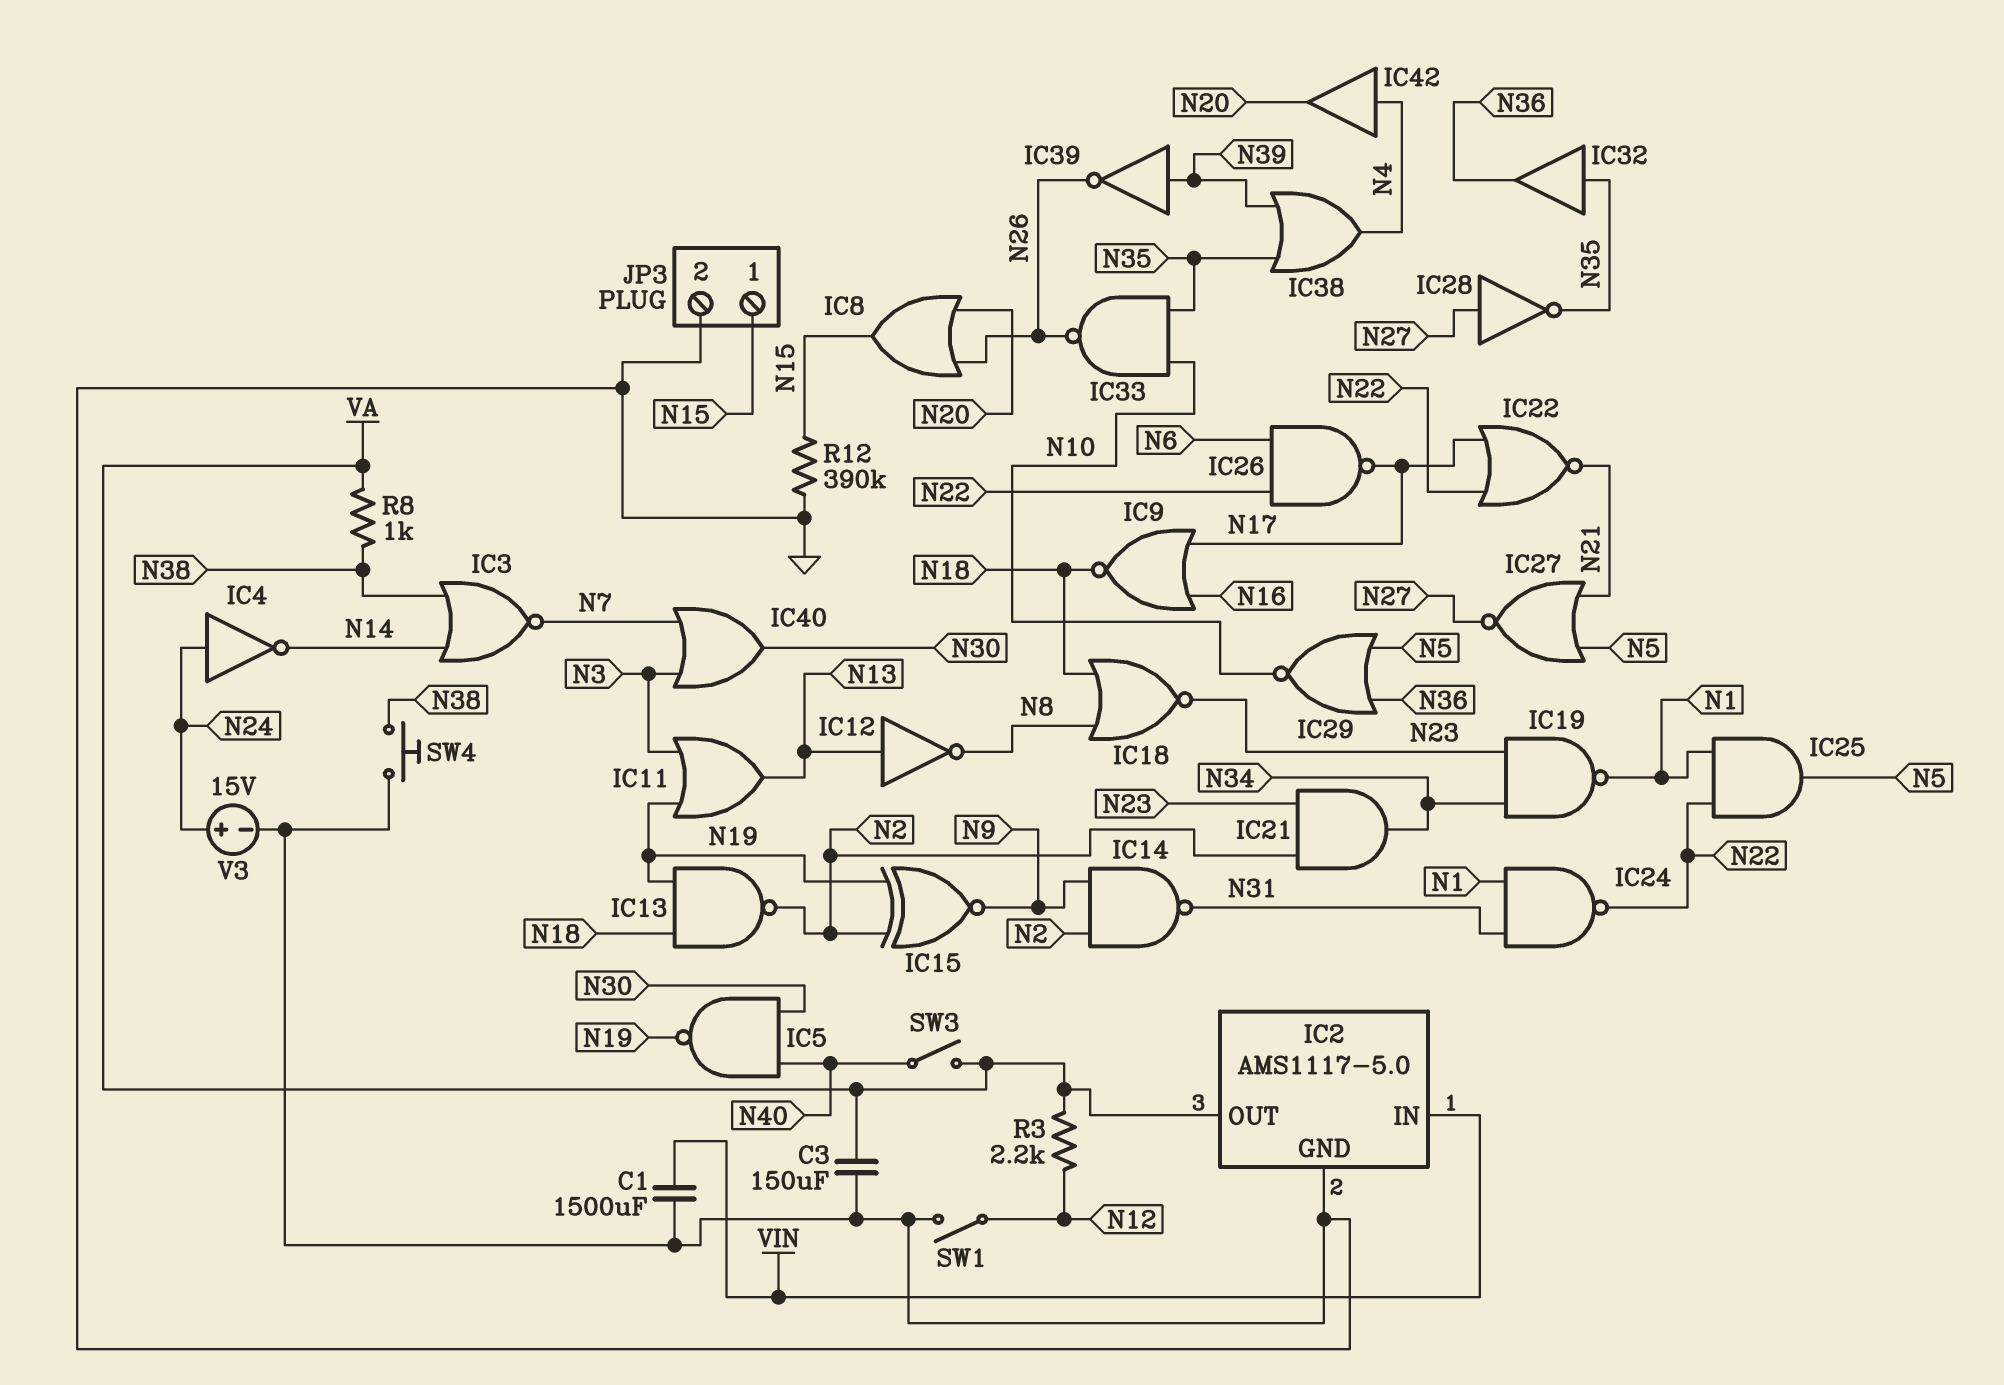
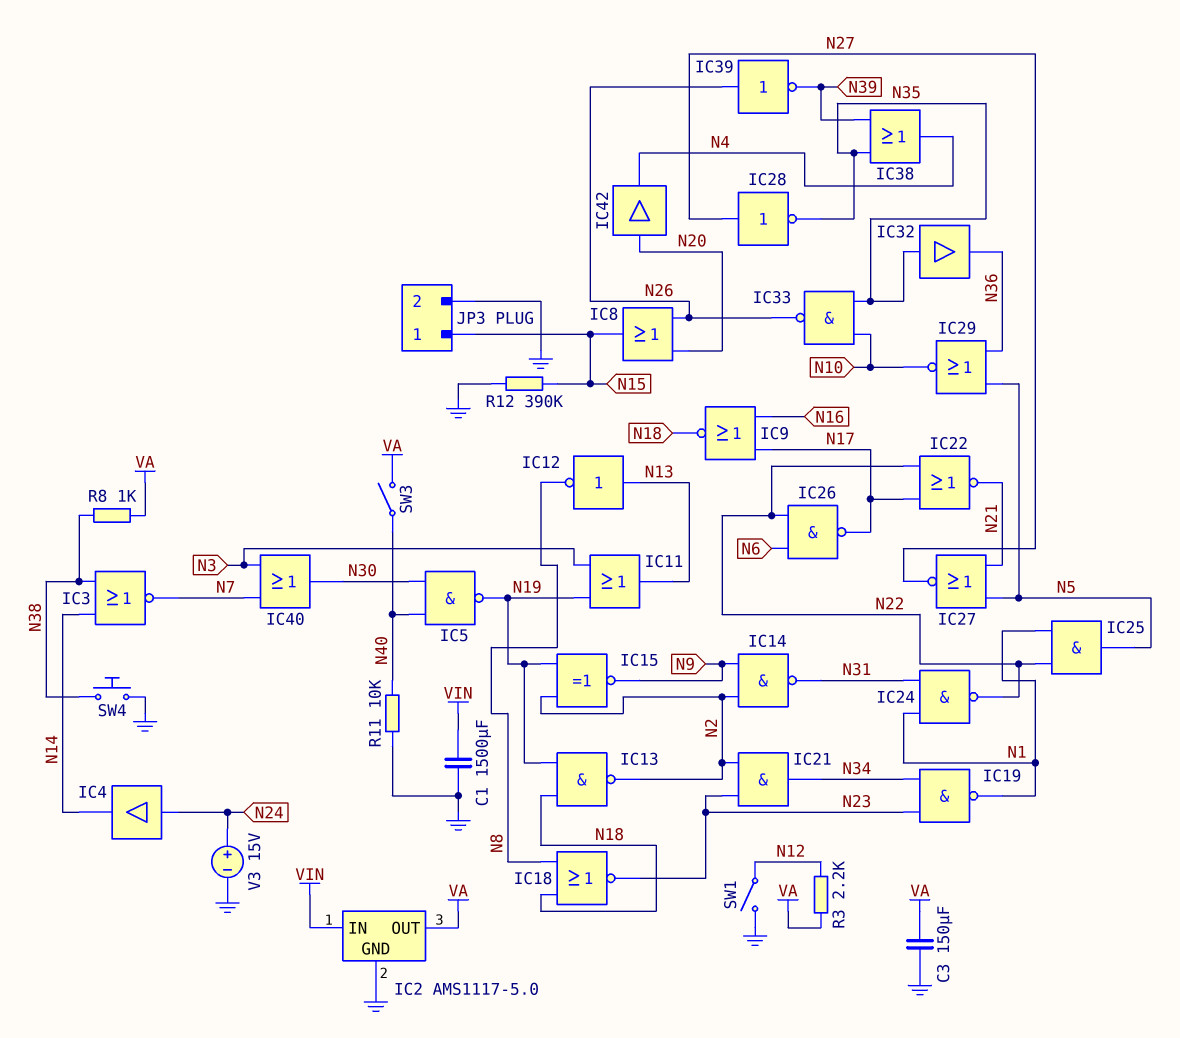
IC4: NOT (in N24, out N14) -> buffer (in N24, out N14)
IC39: NOT (in N39, out N26) -> NOT (in N26, out N39)
IC42: buffer (in N4, out N20) -> buffer (in N20, out N4)
R11: none -> 10k (GND, N40)

